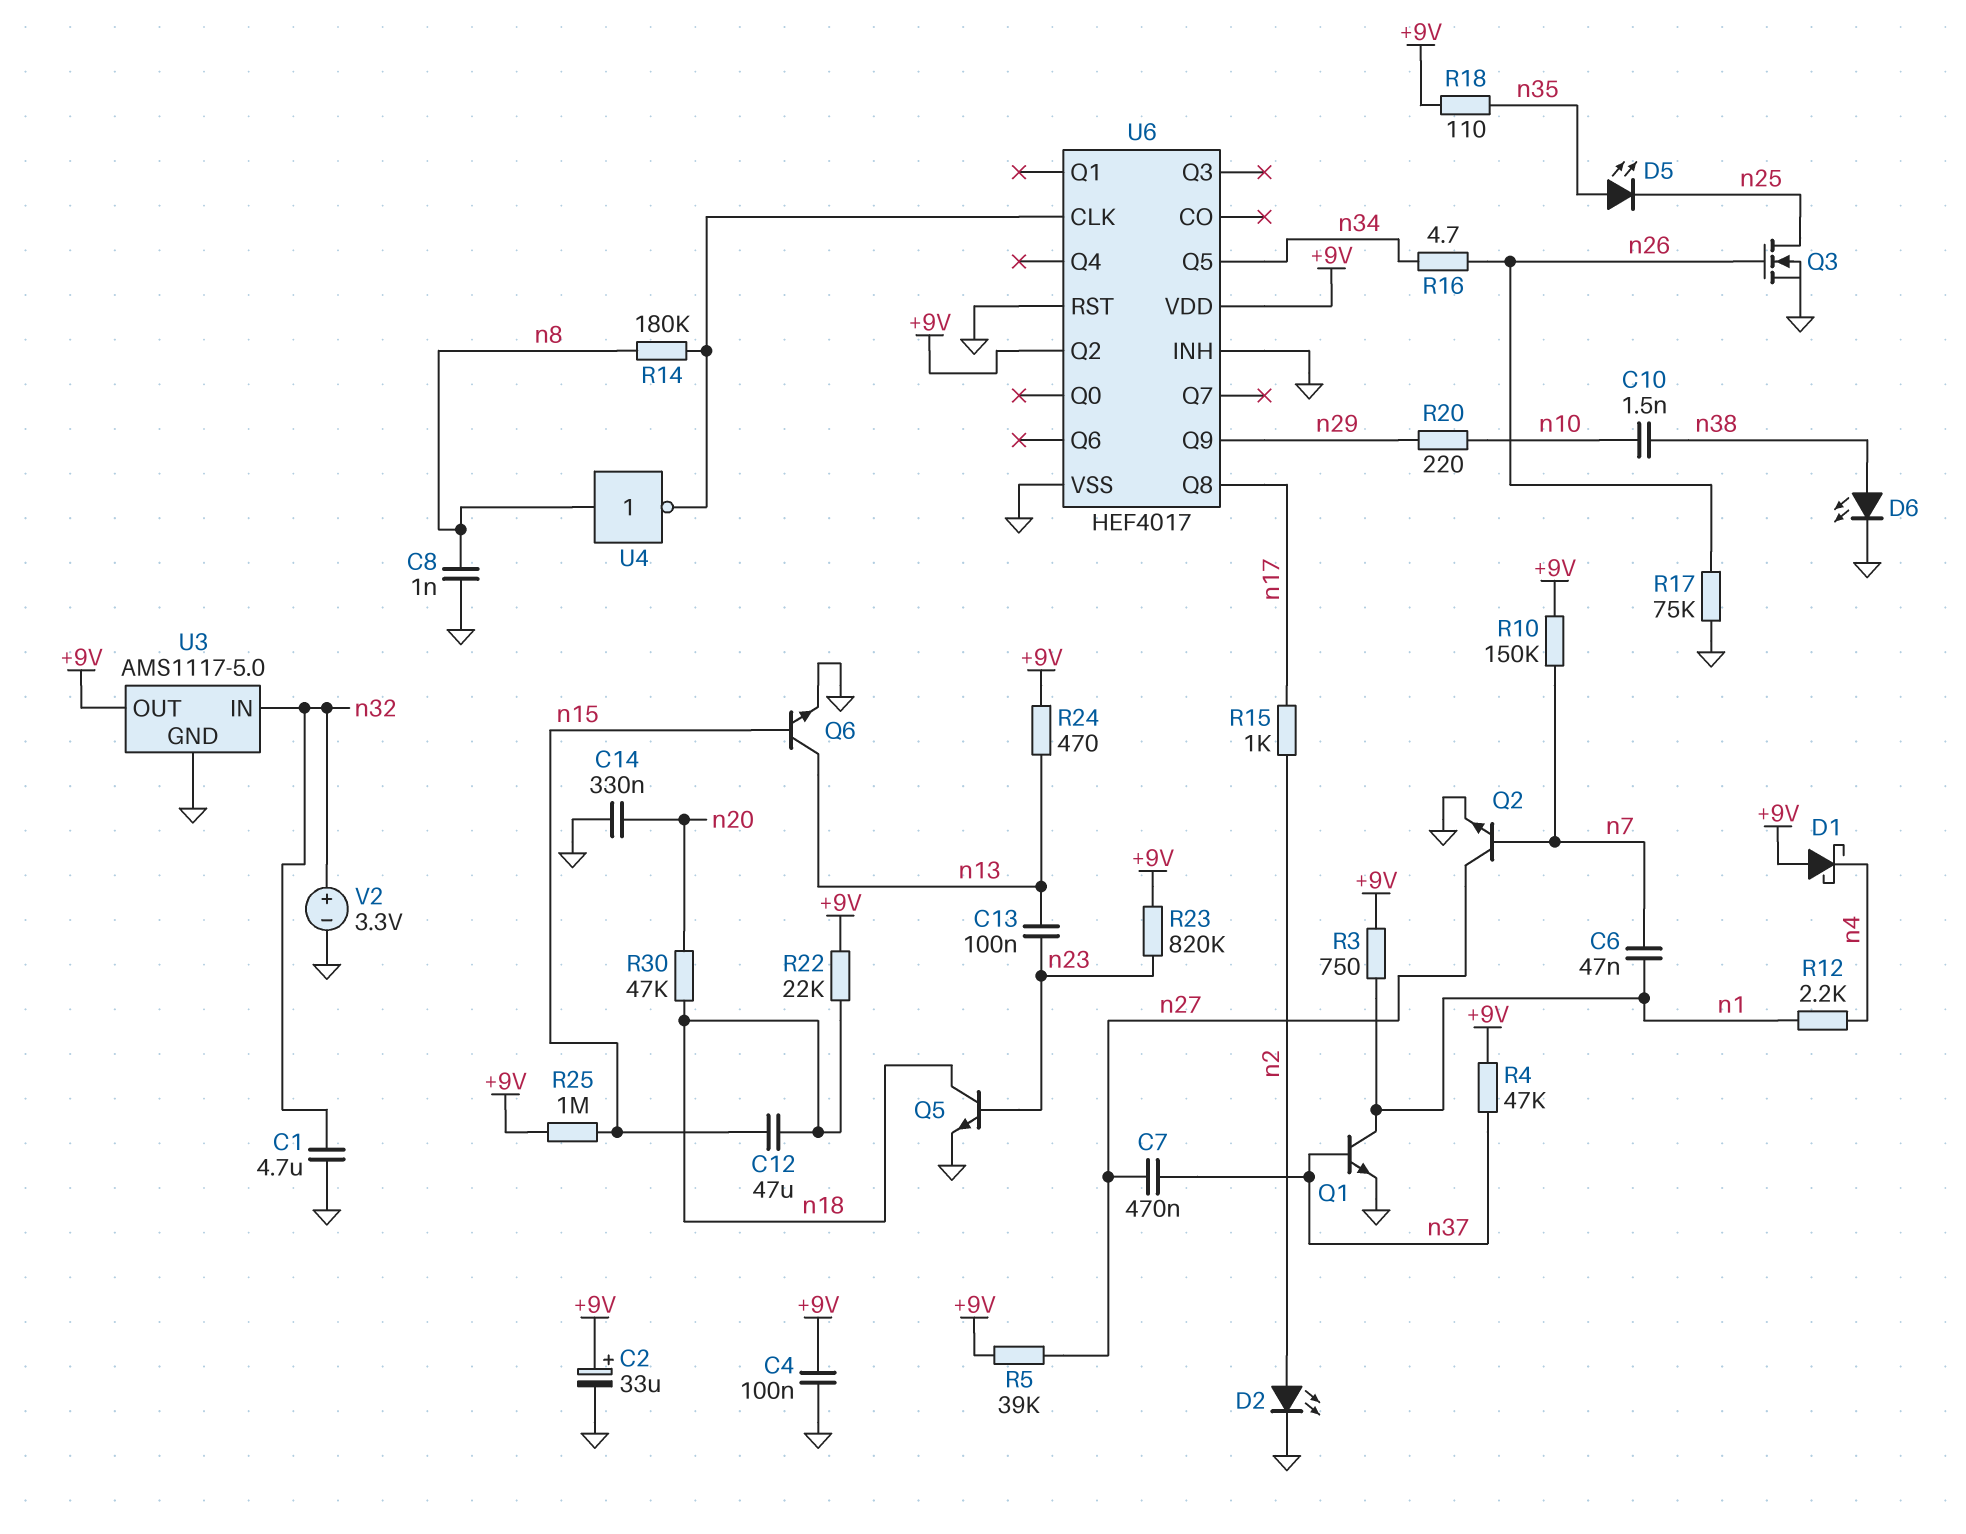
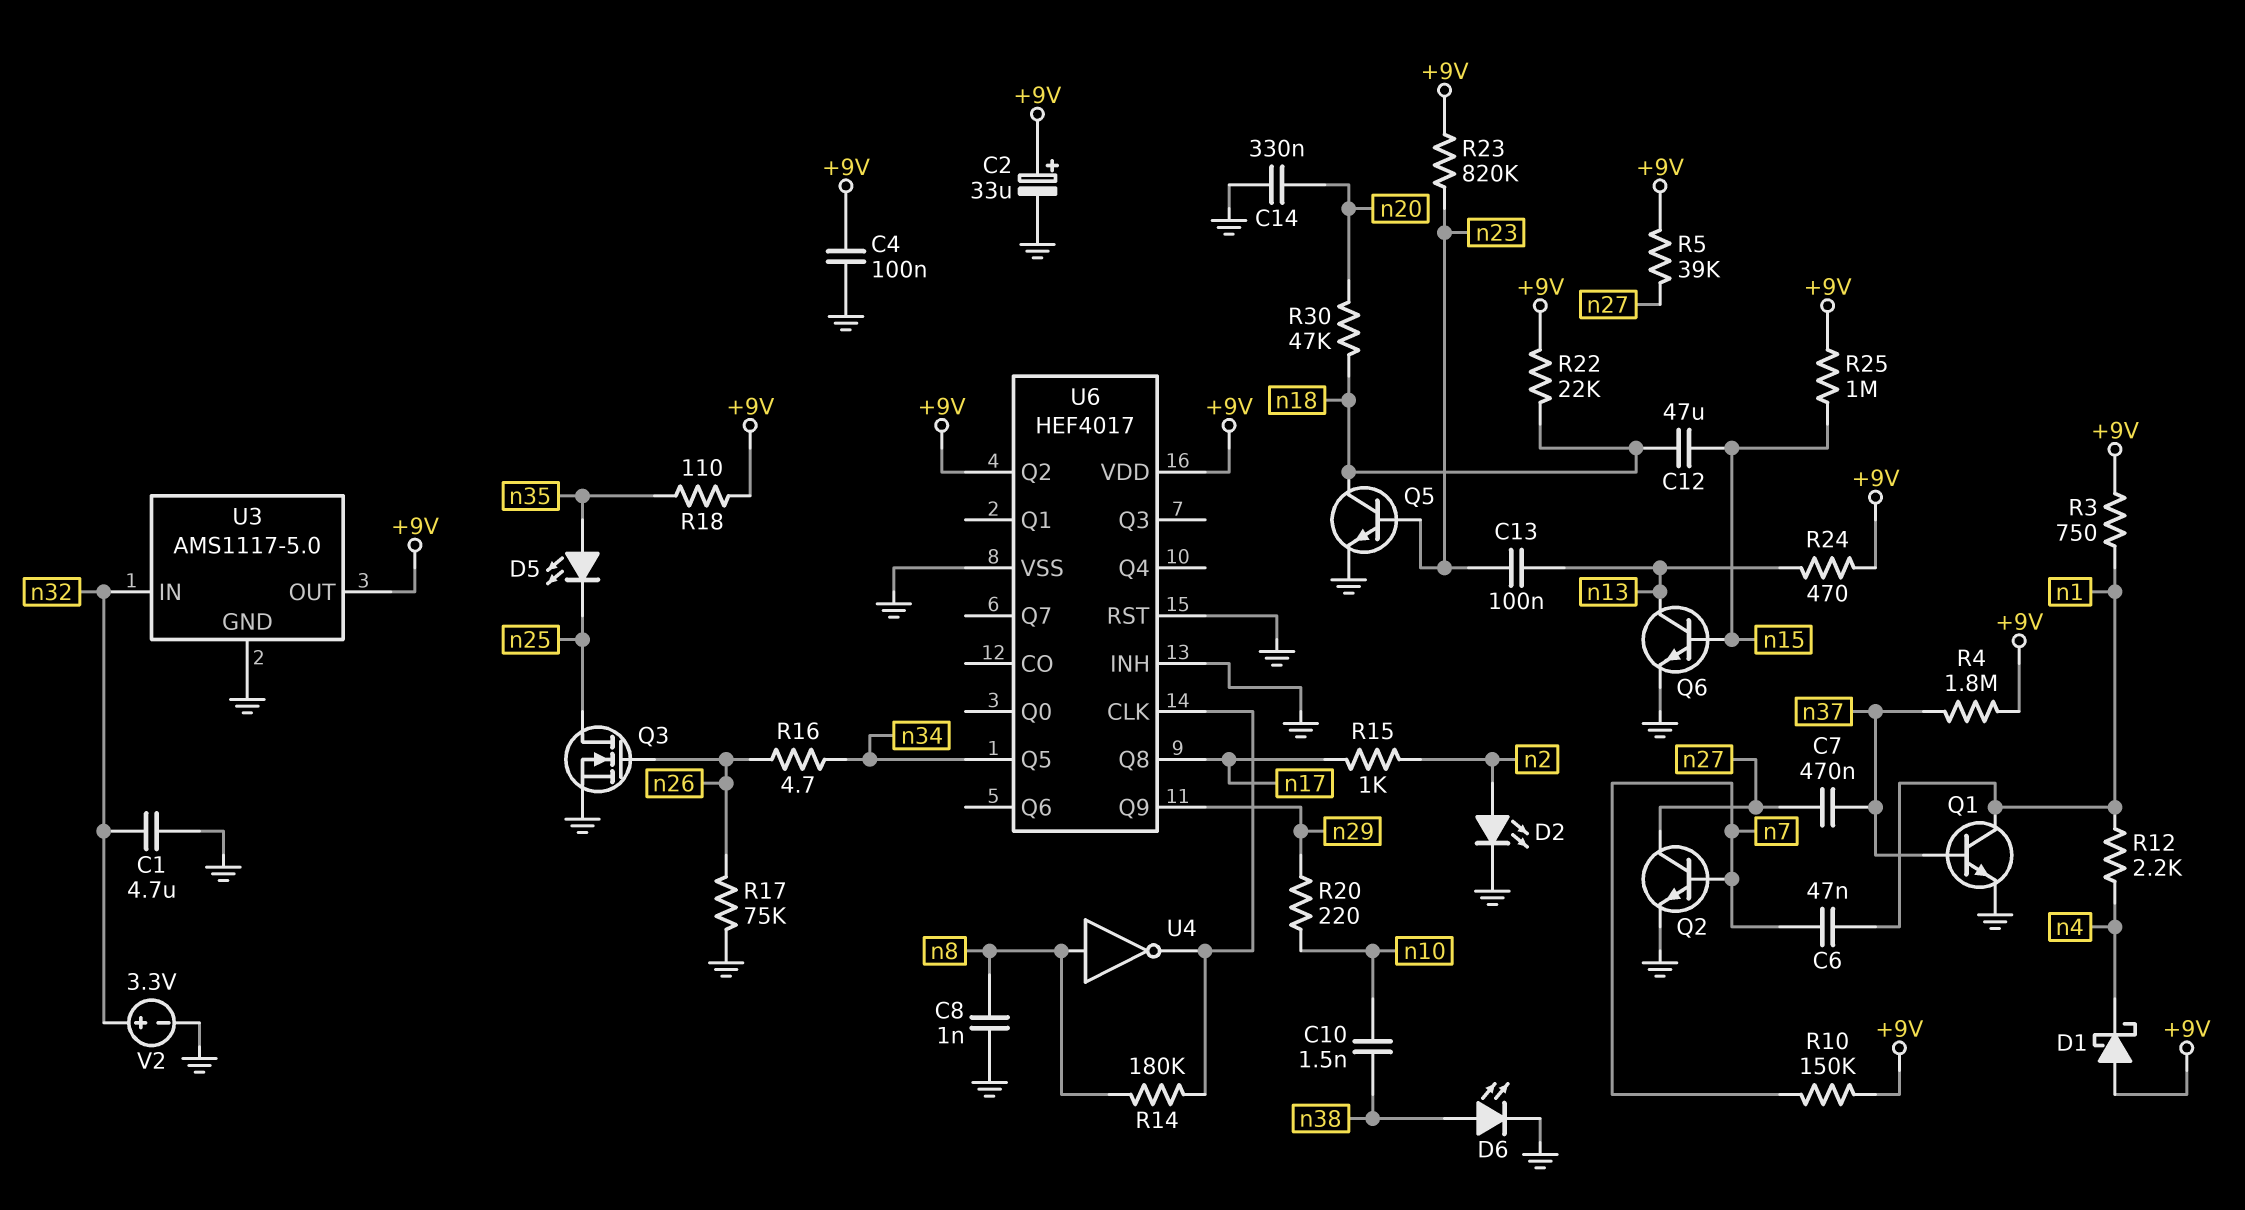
R4: 47k (+9V, n37) -> 1.8M (+9V, n37)

